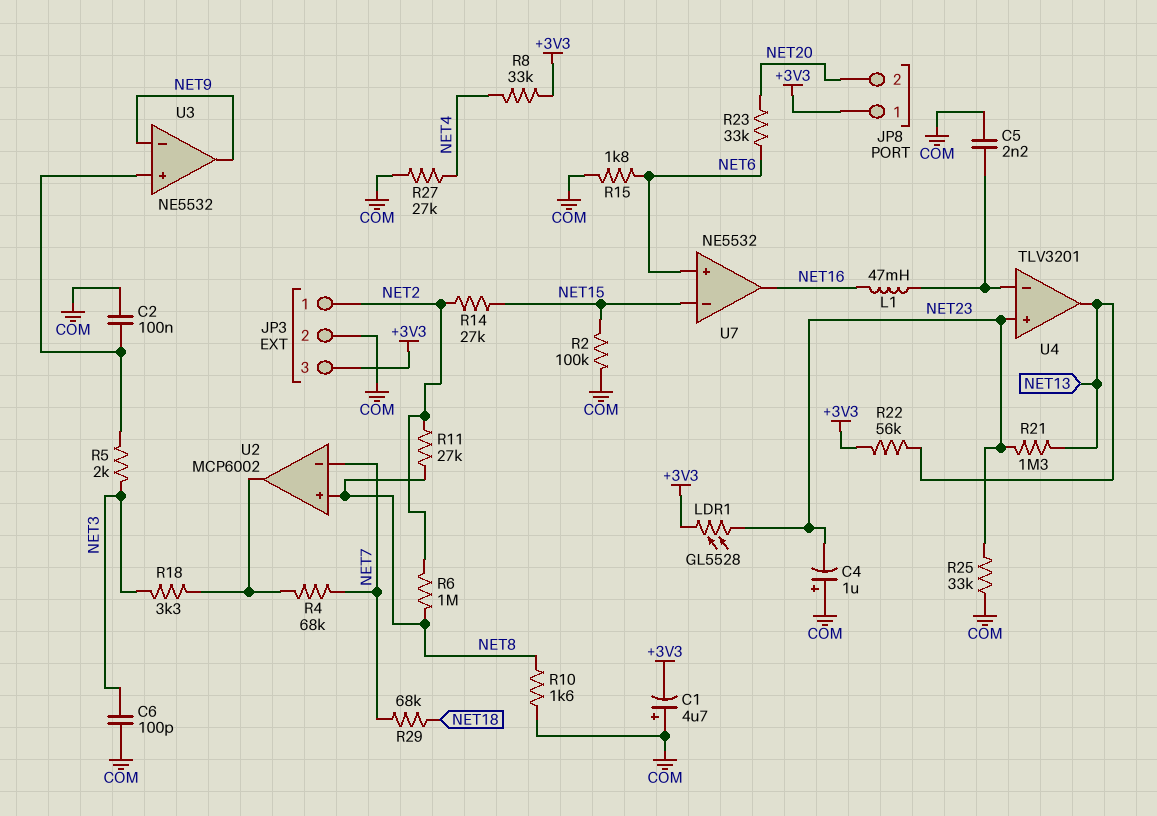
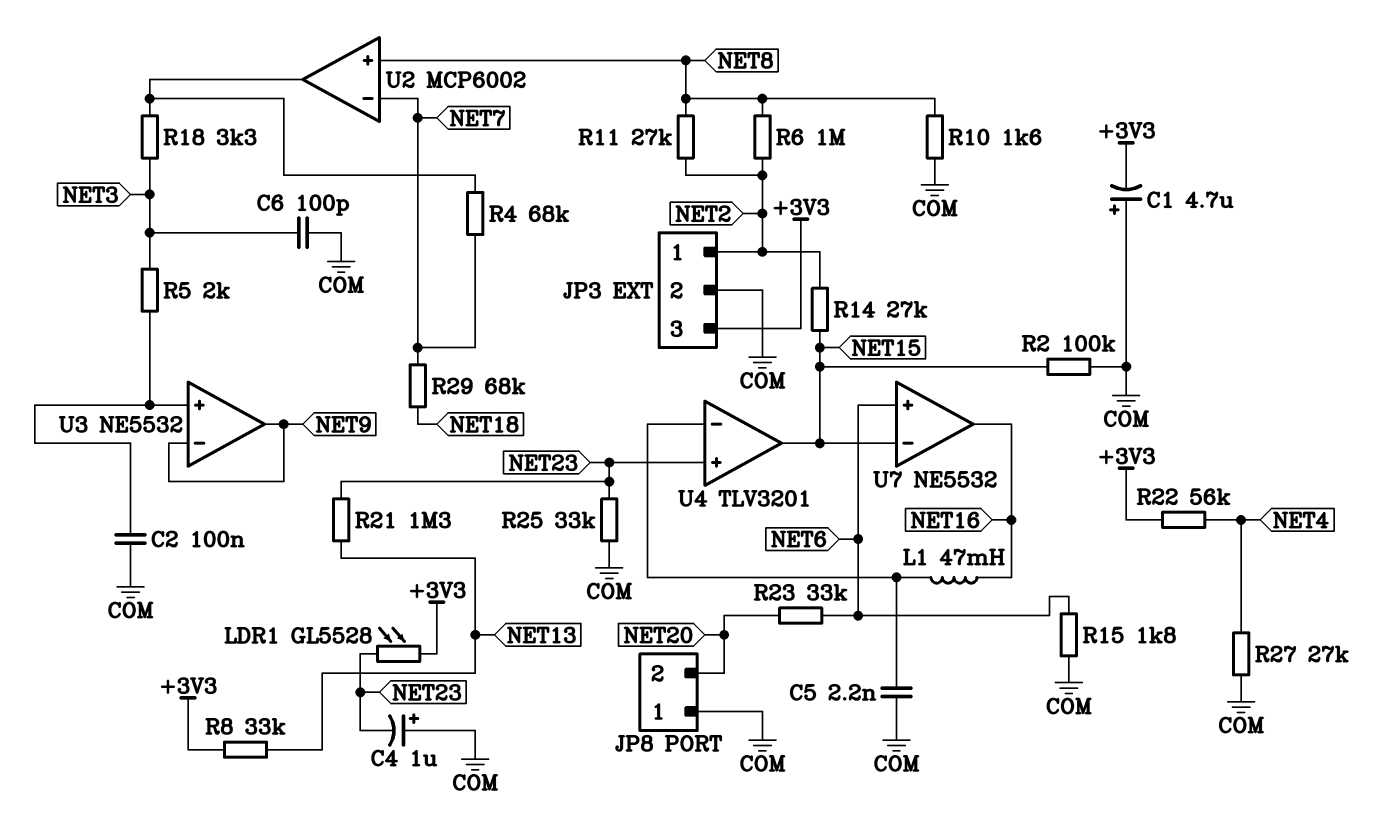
JP8 pin 1: +3V3 -> COM
R8: 33k (+3V3, NET4) -> 33k (+3V3, NET13)
R22: 56k (+3V3, NET13) -> 56k (+3V3, NET4)
U4 pin out: NET13 -> NET15

